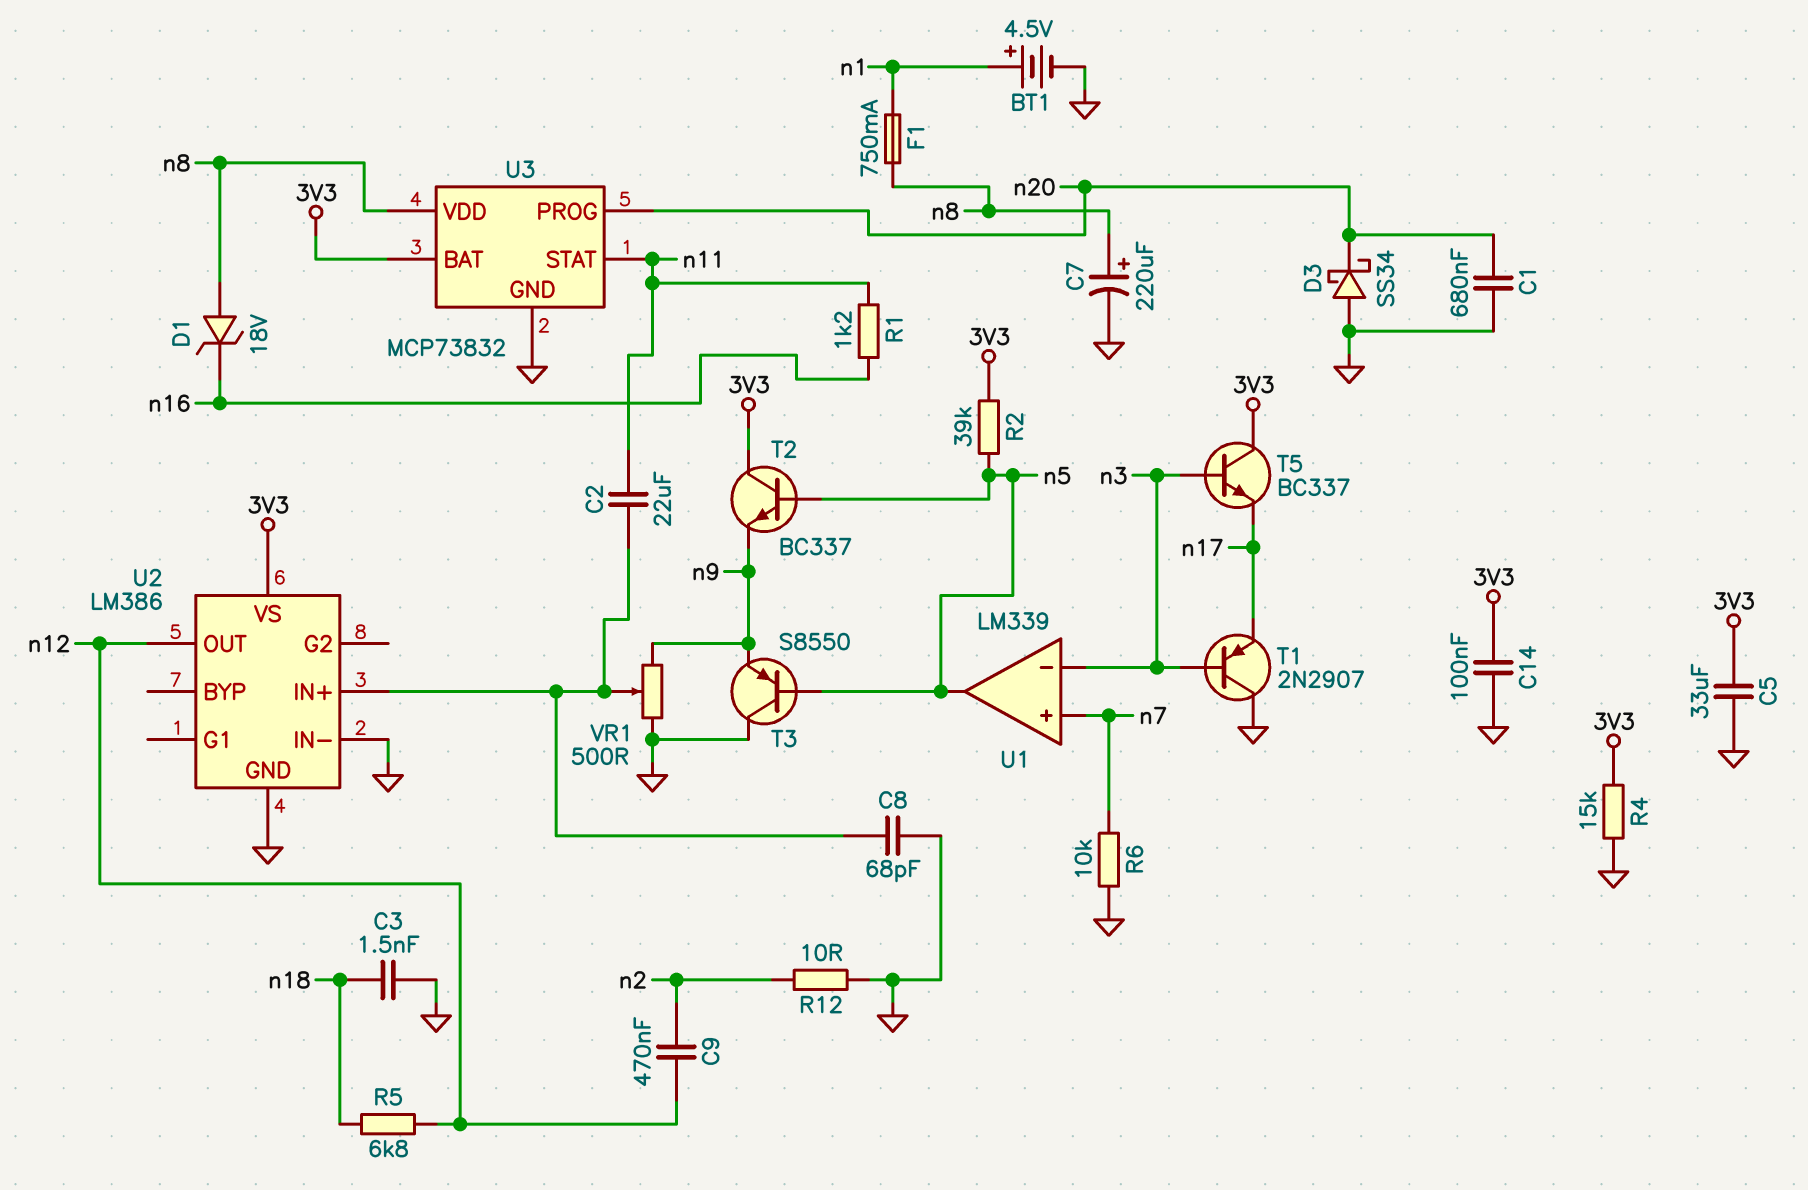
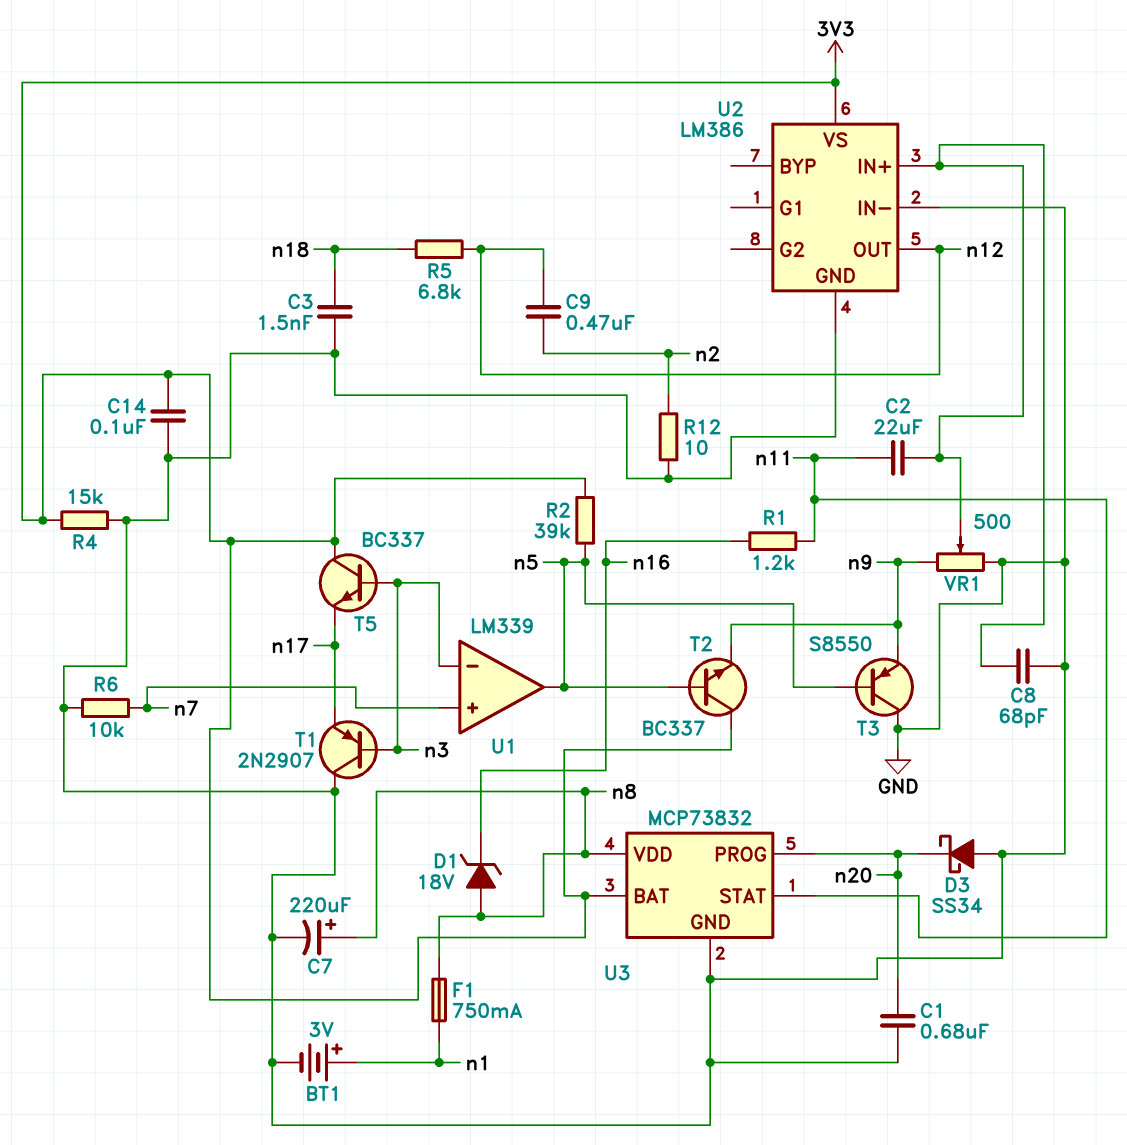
BT1: 4.5V (plus n1, minus GND) -> 3V (plus n1, minus GND)
C5: 33uF (3V3, GND) -> none

